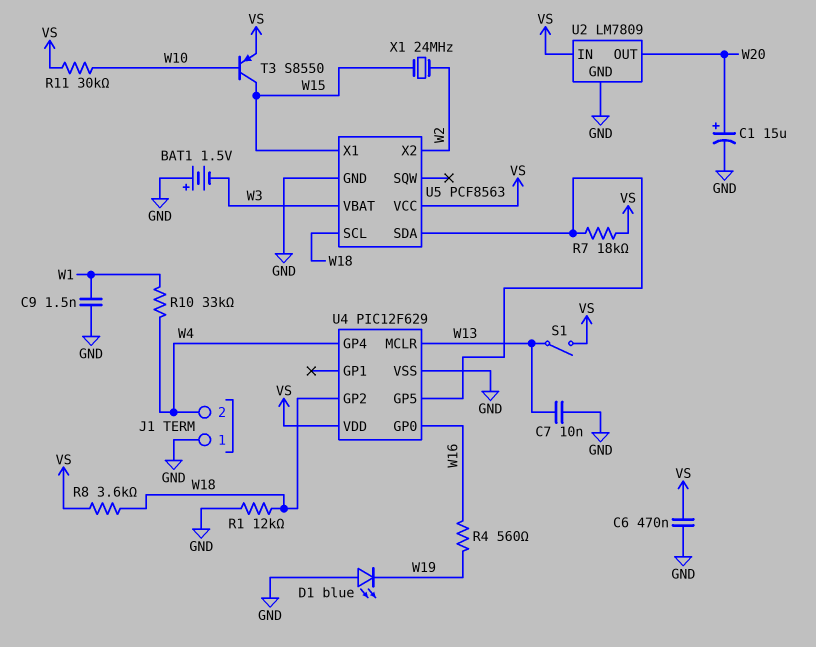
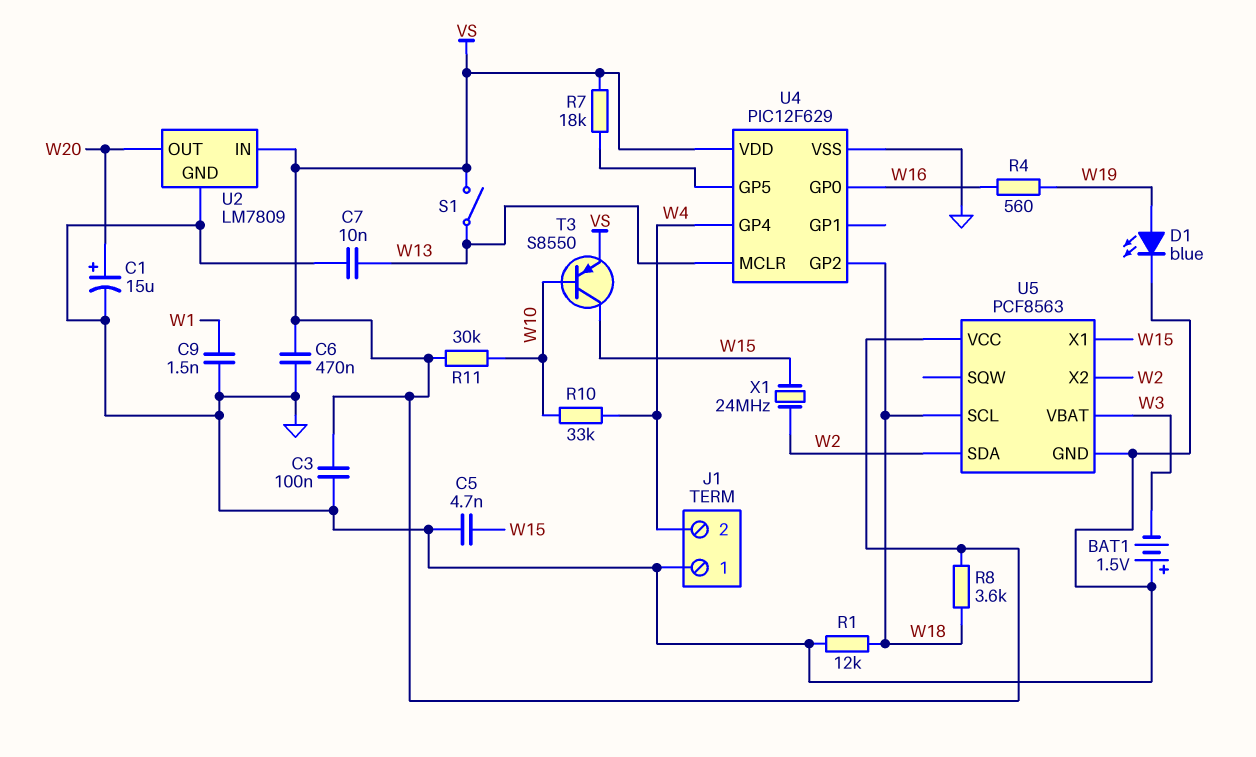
C3: none -> 100nF (GND, VS)
C5: none -> 4.7nF (GND, W15)
D1: LED blue (A GND, K W19) -> LED blue (A W19, K GND)
R10: 33k (W1, W4) -> 33k (W4, W10)
U5 pin SDA: U4/GP5 -> W2

